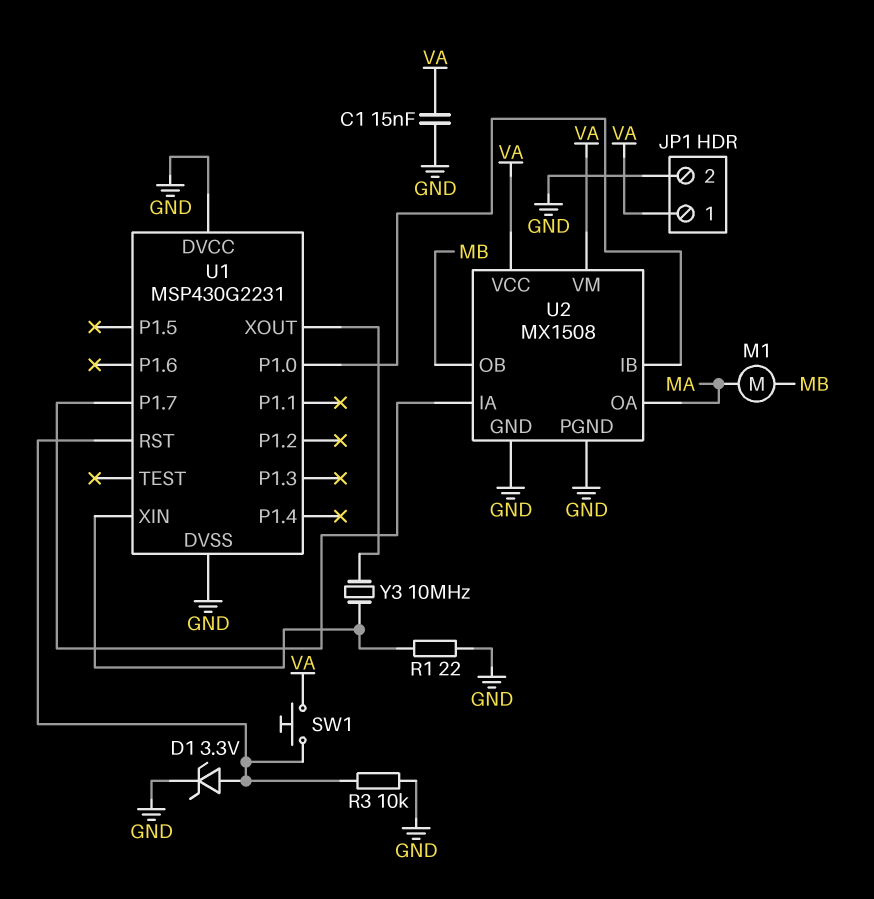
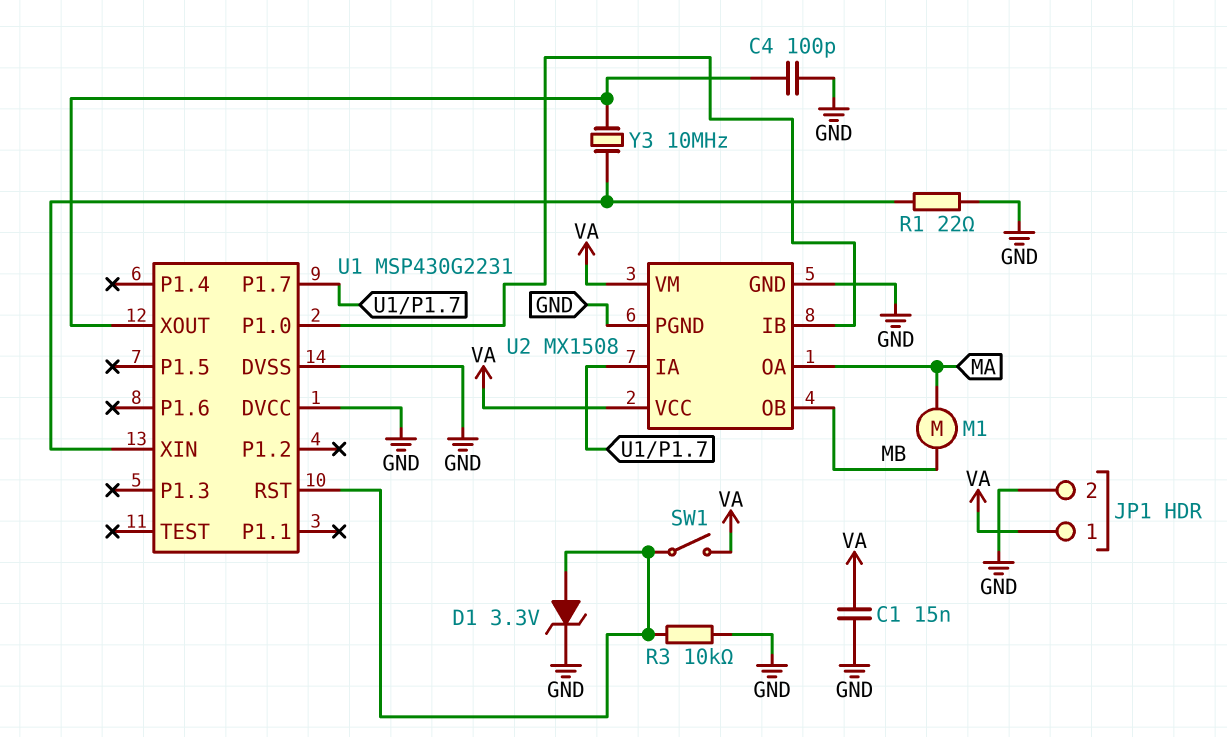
C4: none -> 100pF (GND, U1/XOUT)
SW1: button (U1/RST, VA) -> switch (U1/RST, VA)

